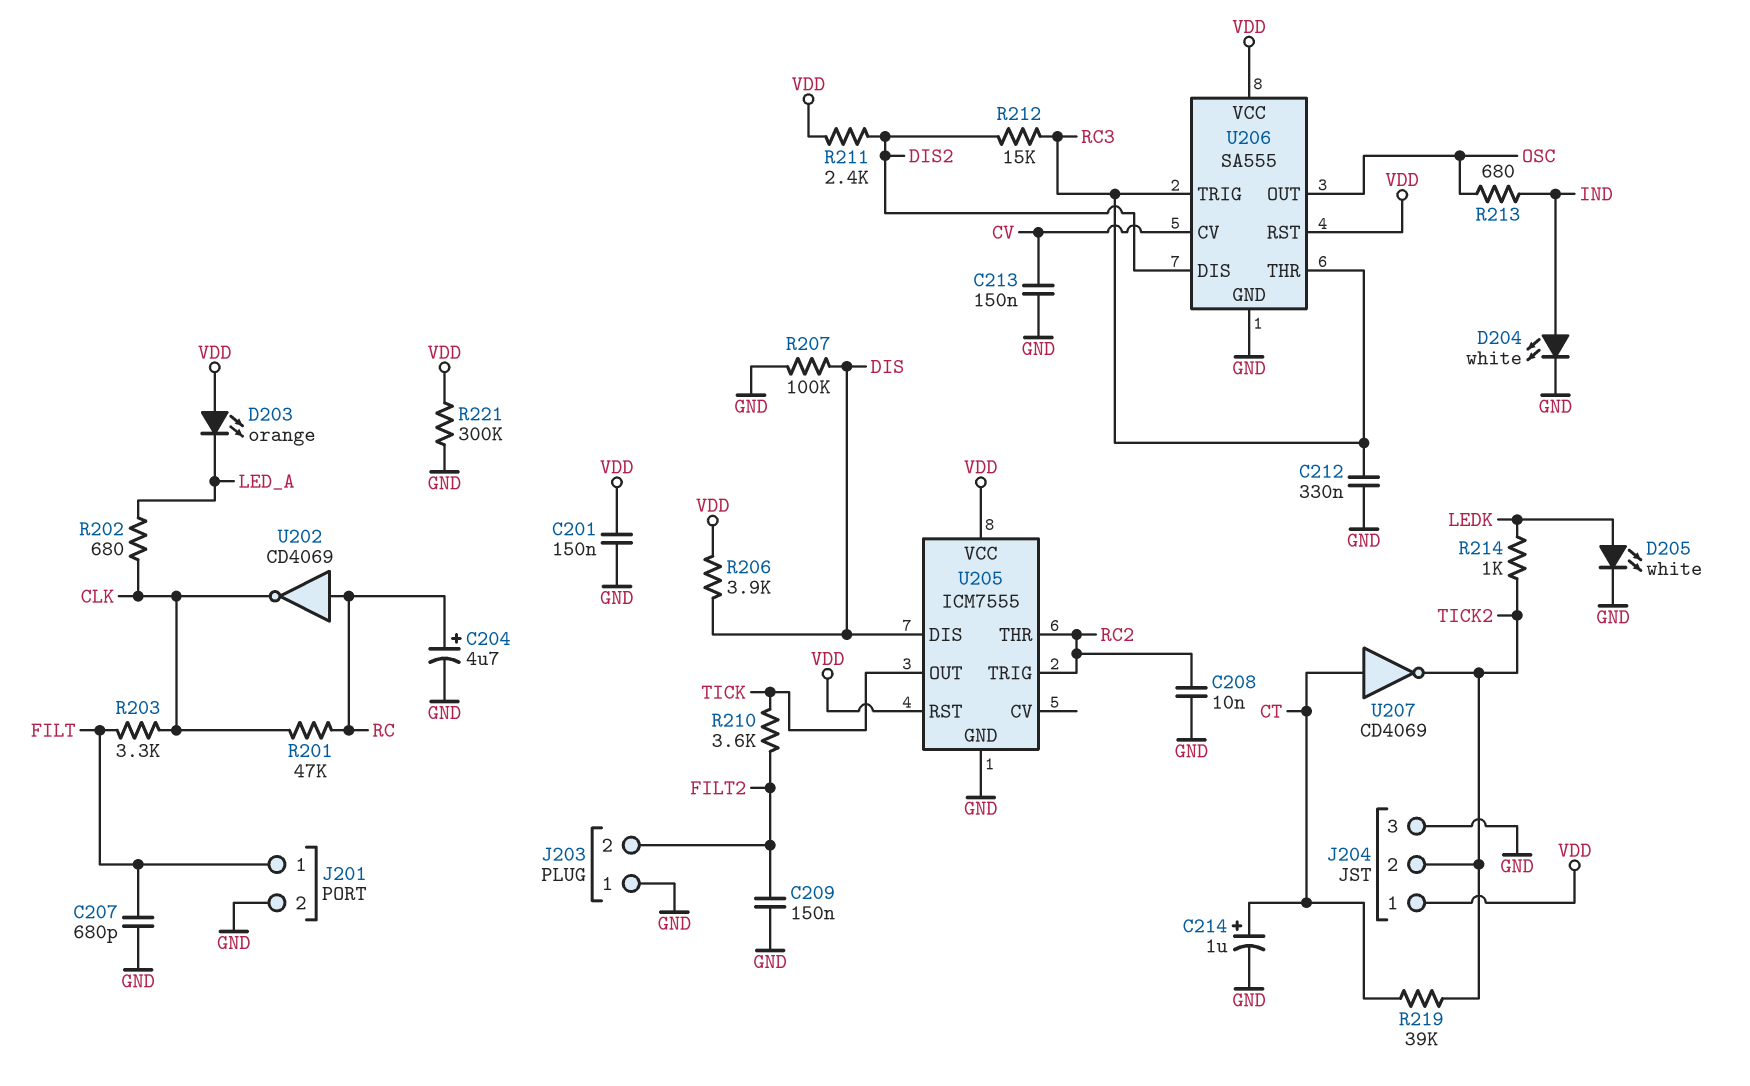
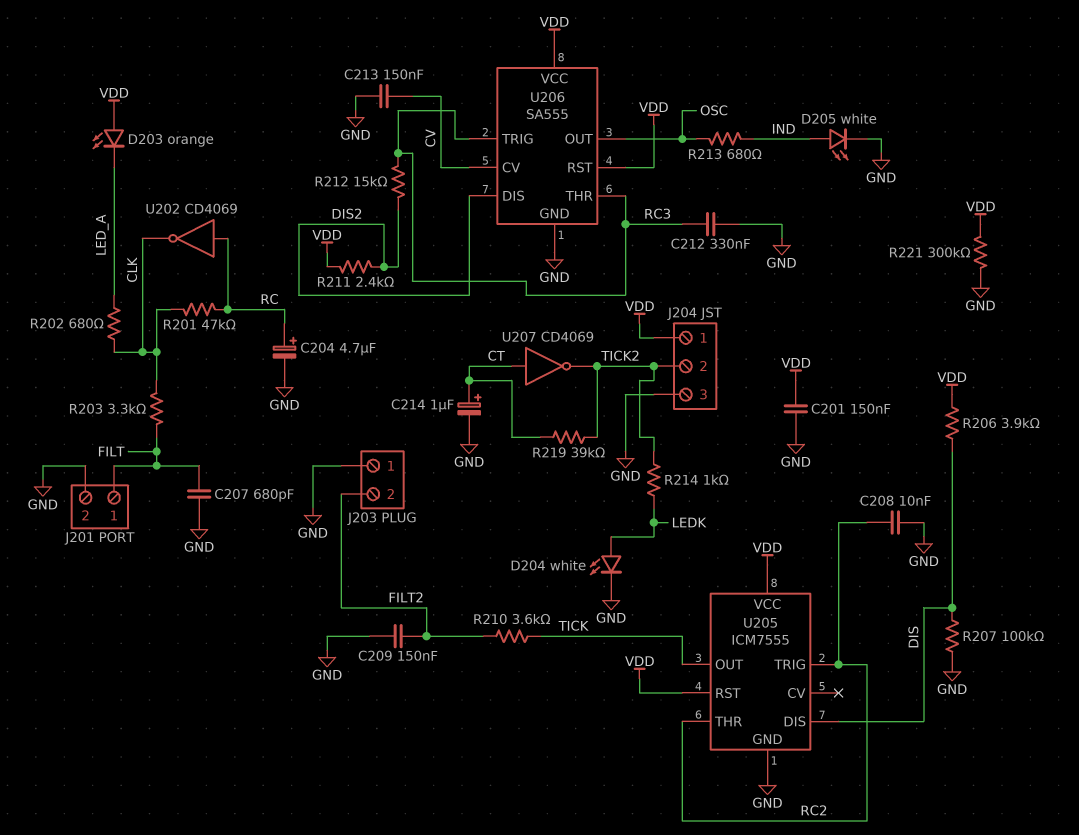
D204: LED white (A IND, K GND) -> LED white (A LEDK, K GND)
D205: LED white (A LEDK, K GND) -> LED white (A IND, K GND)

